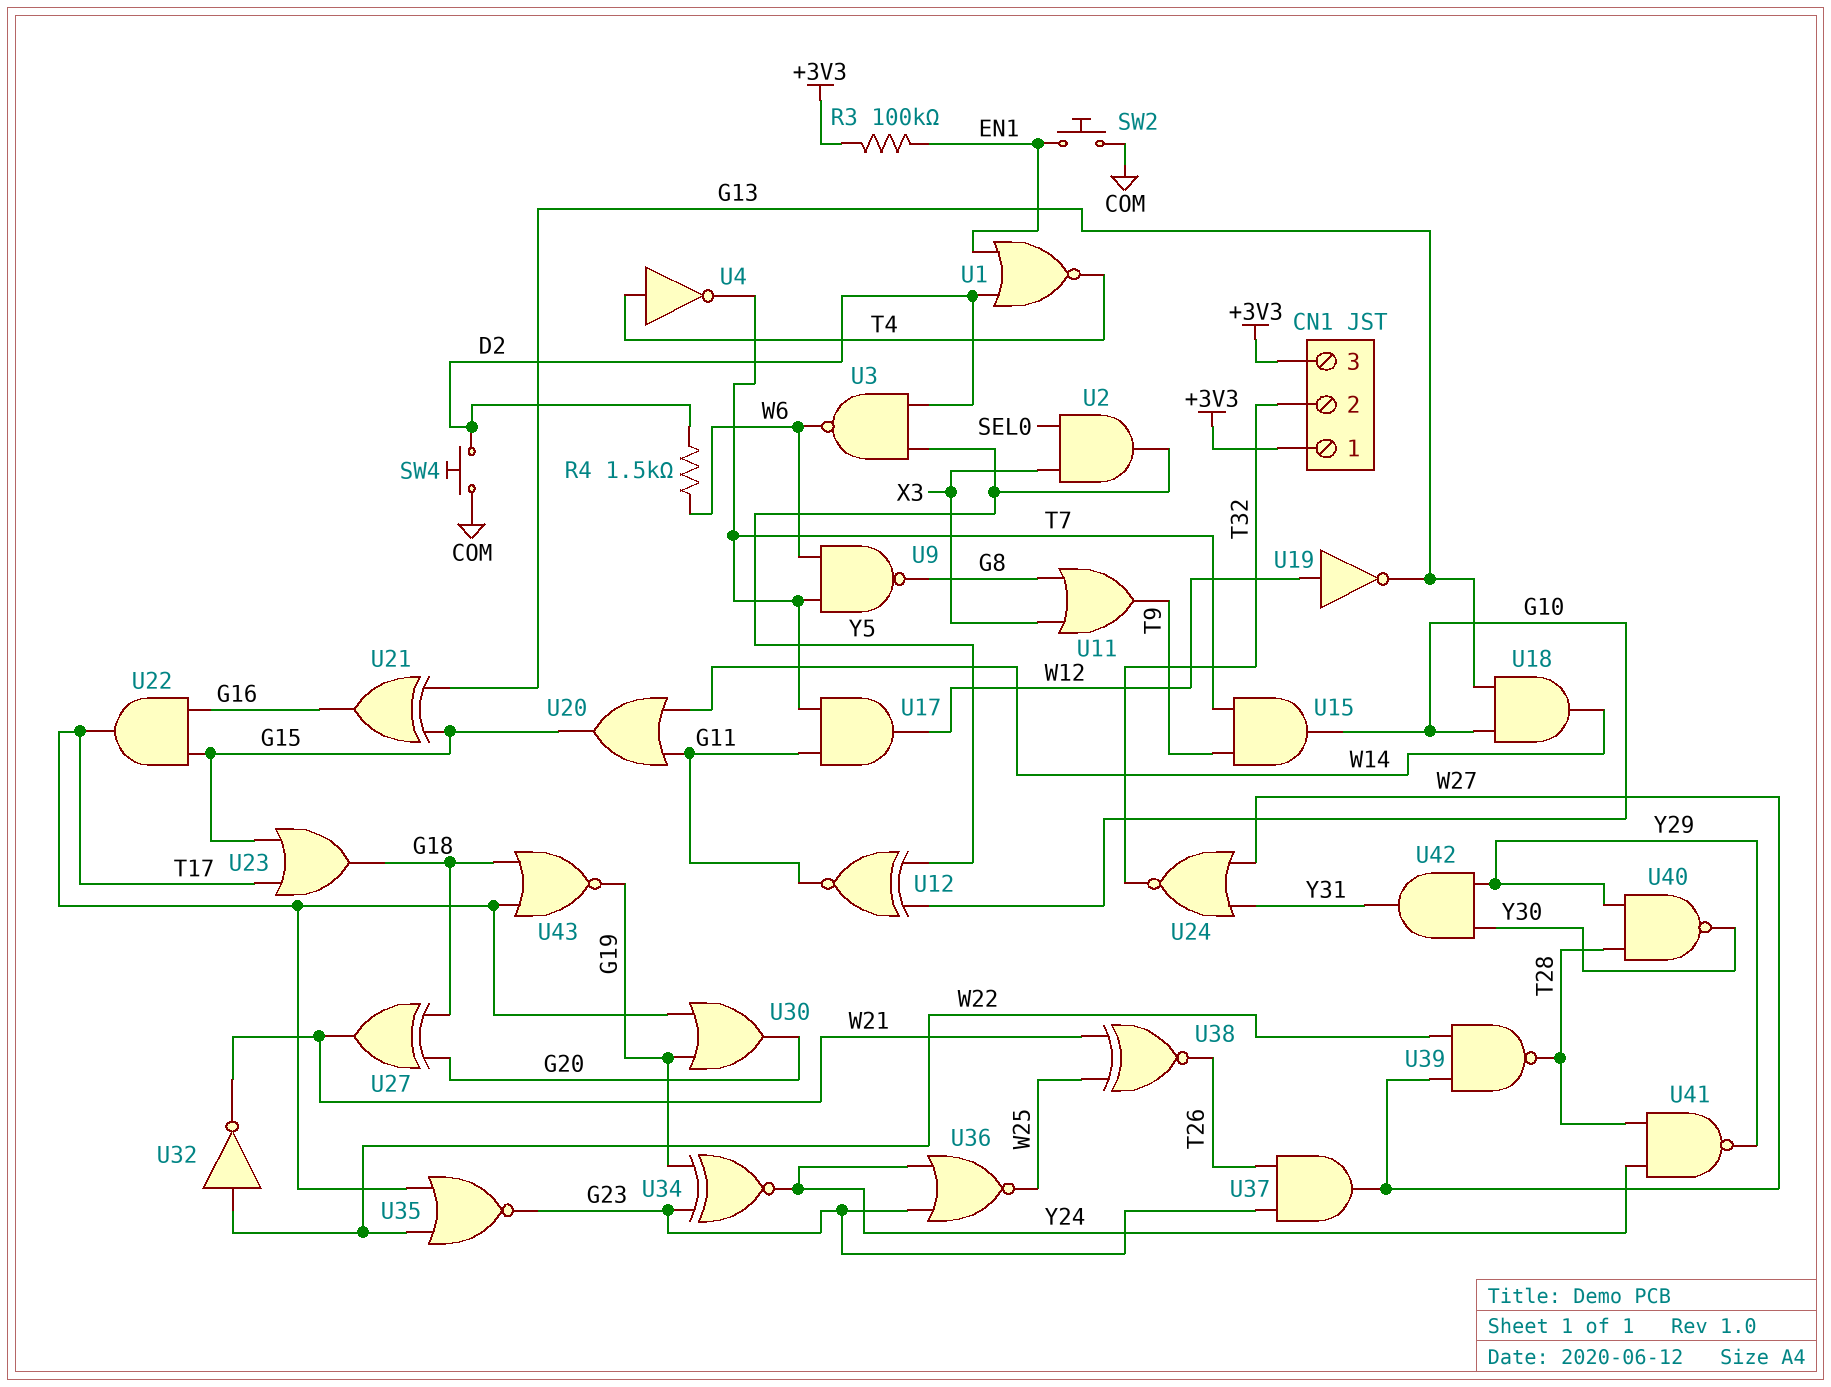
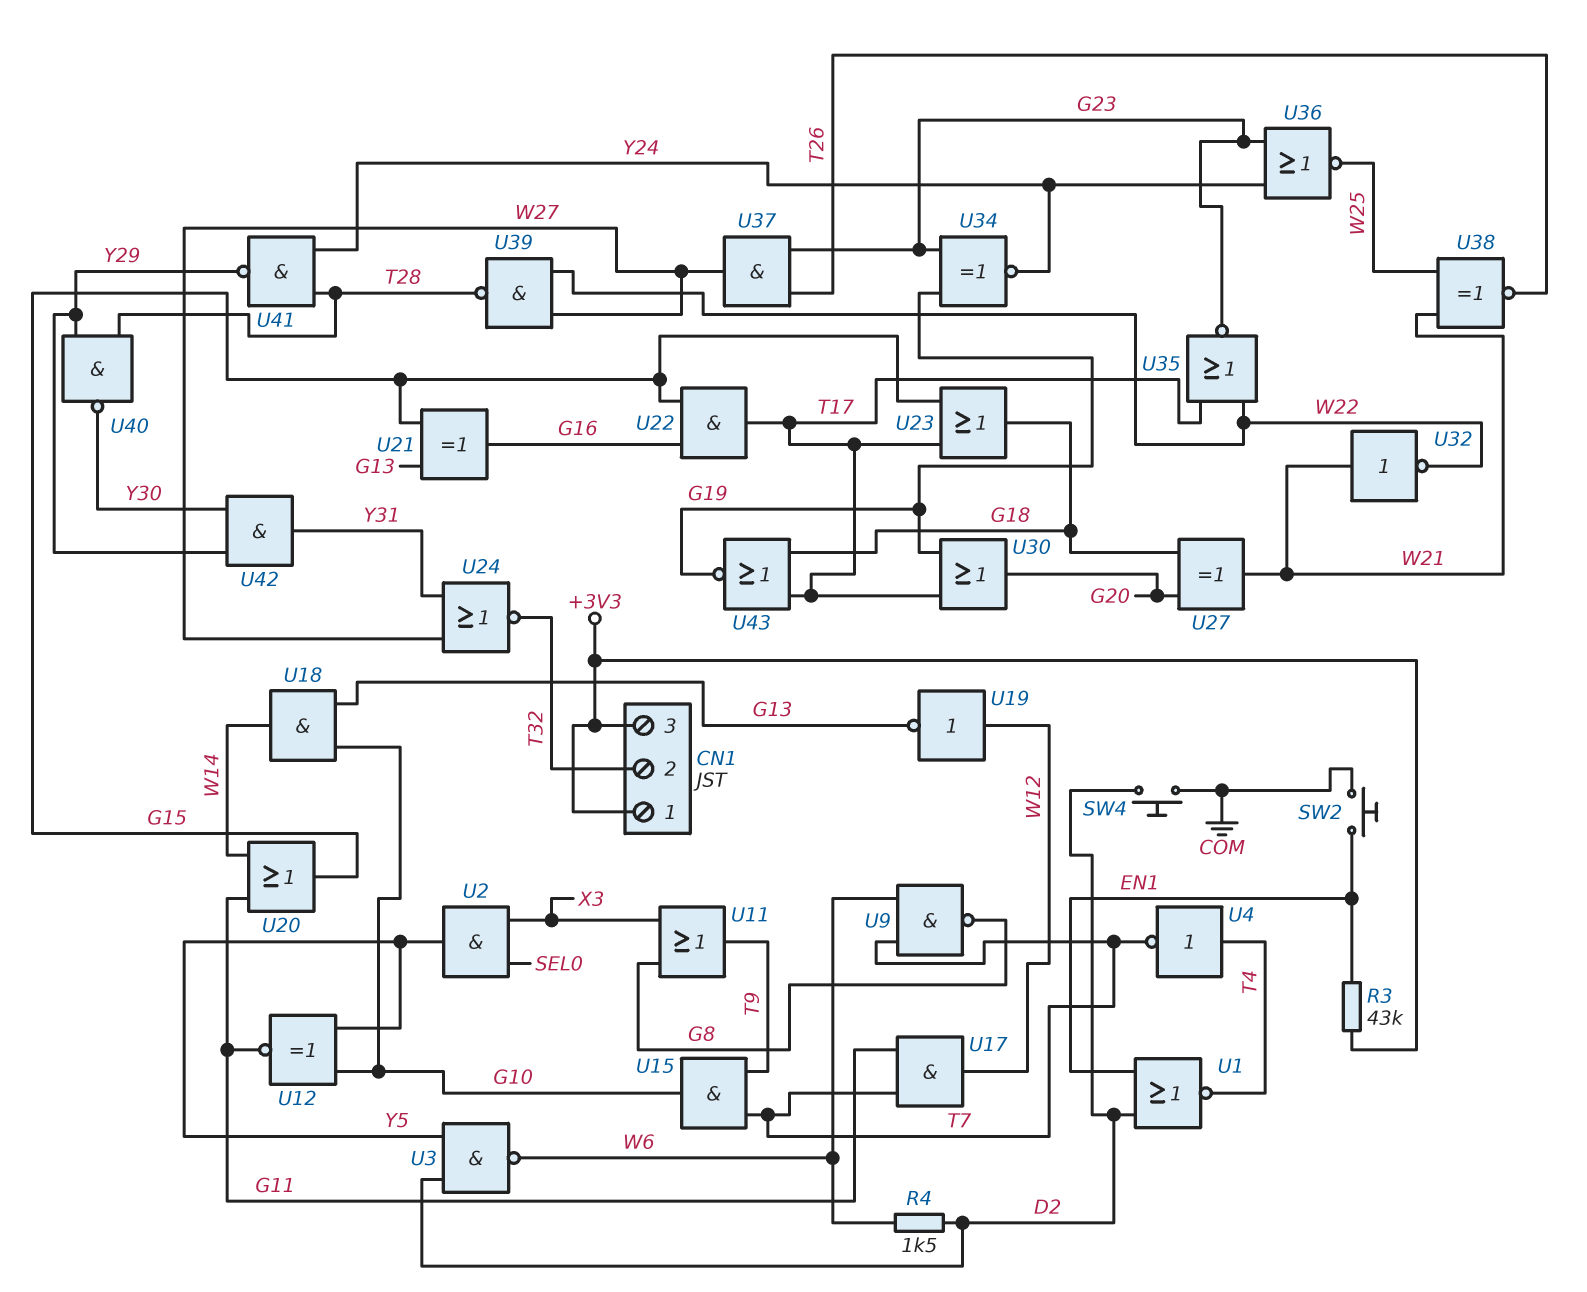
R3: 100k (+3V3, EN1) -> 43k (+3V3, EN1)
U32: NOT (in W22, out W21) -> NOT (in W21, out W22)

